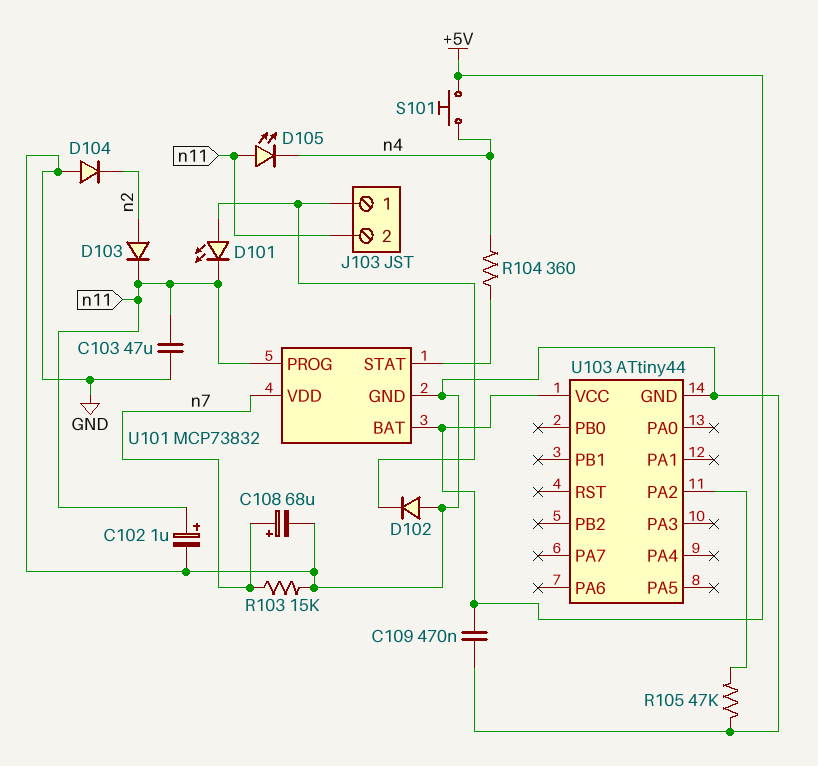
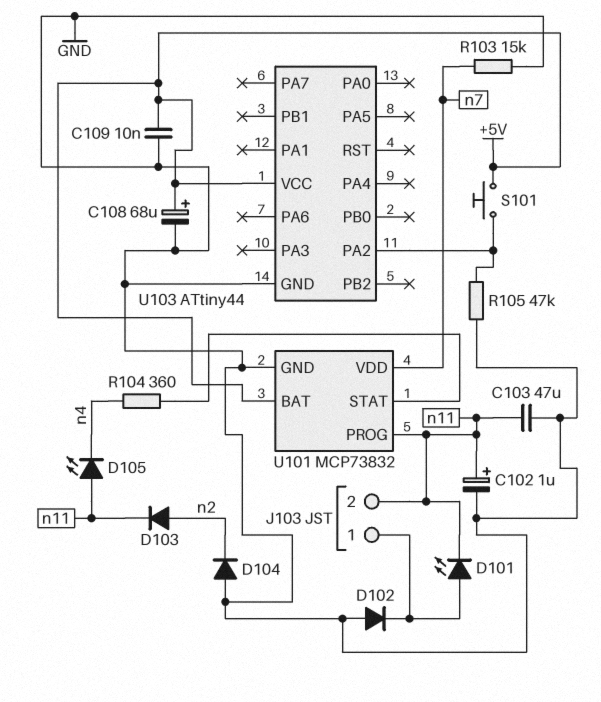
C108: 68uF (plus n7, minus GND) -> 68uF (plus +5V, minus GND)
C109: 470nF (+5V, GND) -> 10nF (+5V, GND)
S101: button (+5V, n4) -> button (+5V, U103/PA2)

